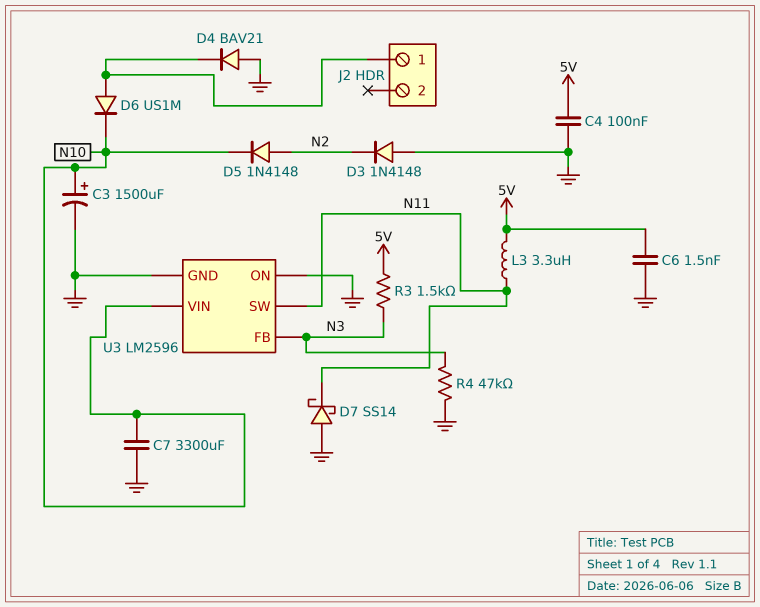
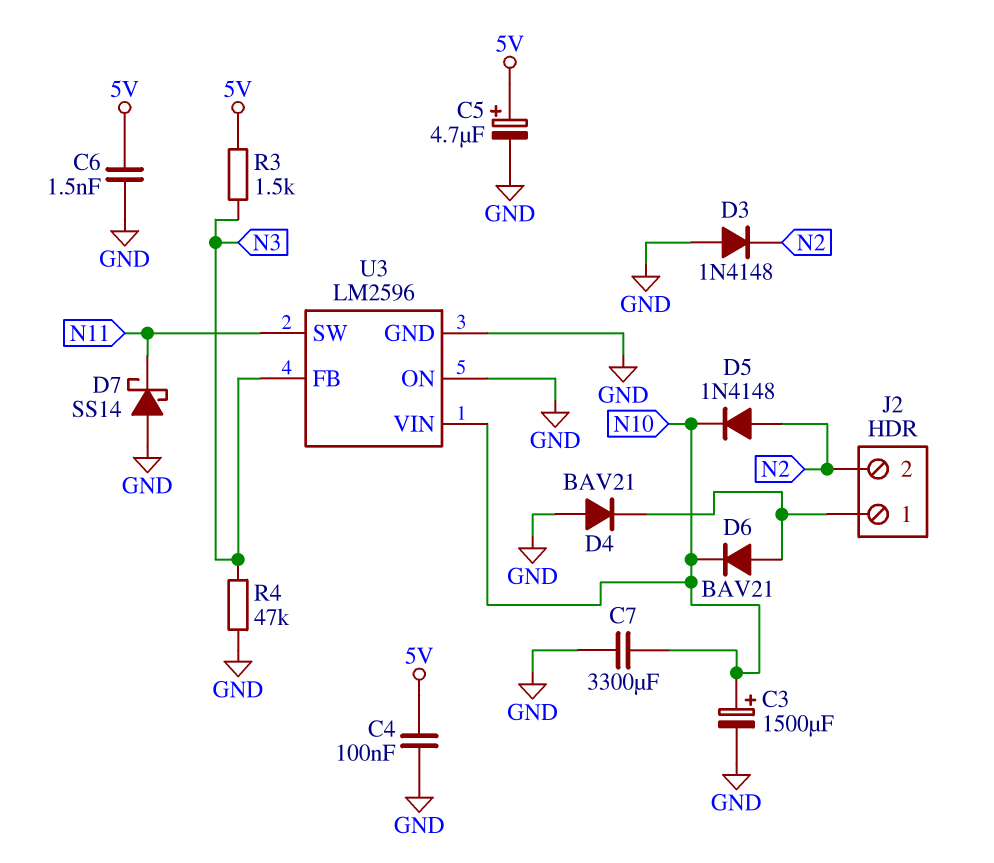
C5: none -> 4.7uF (plus 5V, minus GND)
D6: diode US1M (A J2/1, K N10) -> diode BAV21 (A J2/1, K N10)
J2 pin 2: none -> N2
L3: 3.3uH (5V, N11) -> none

